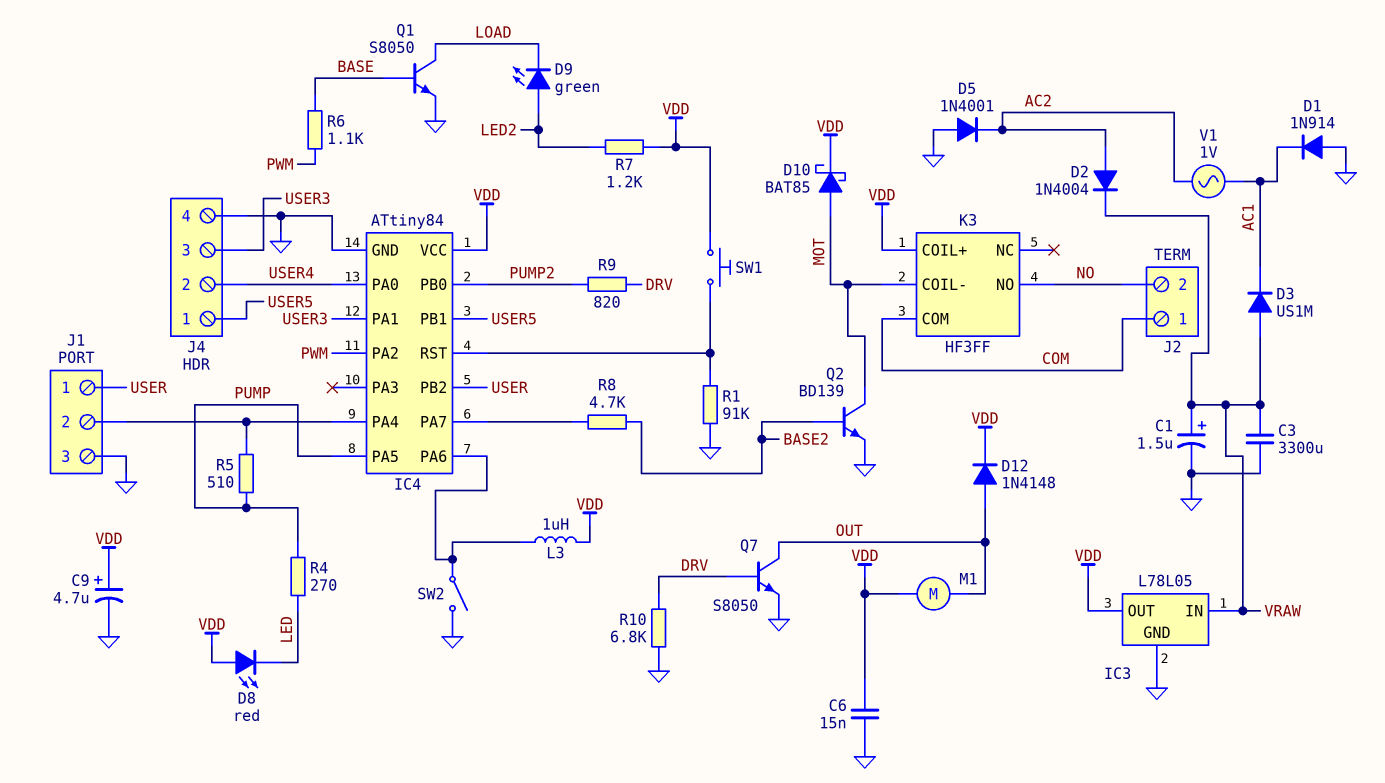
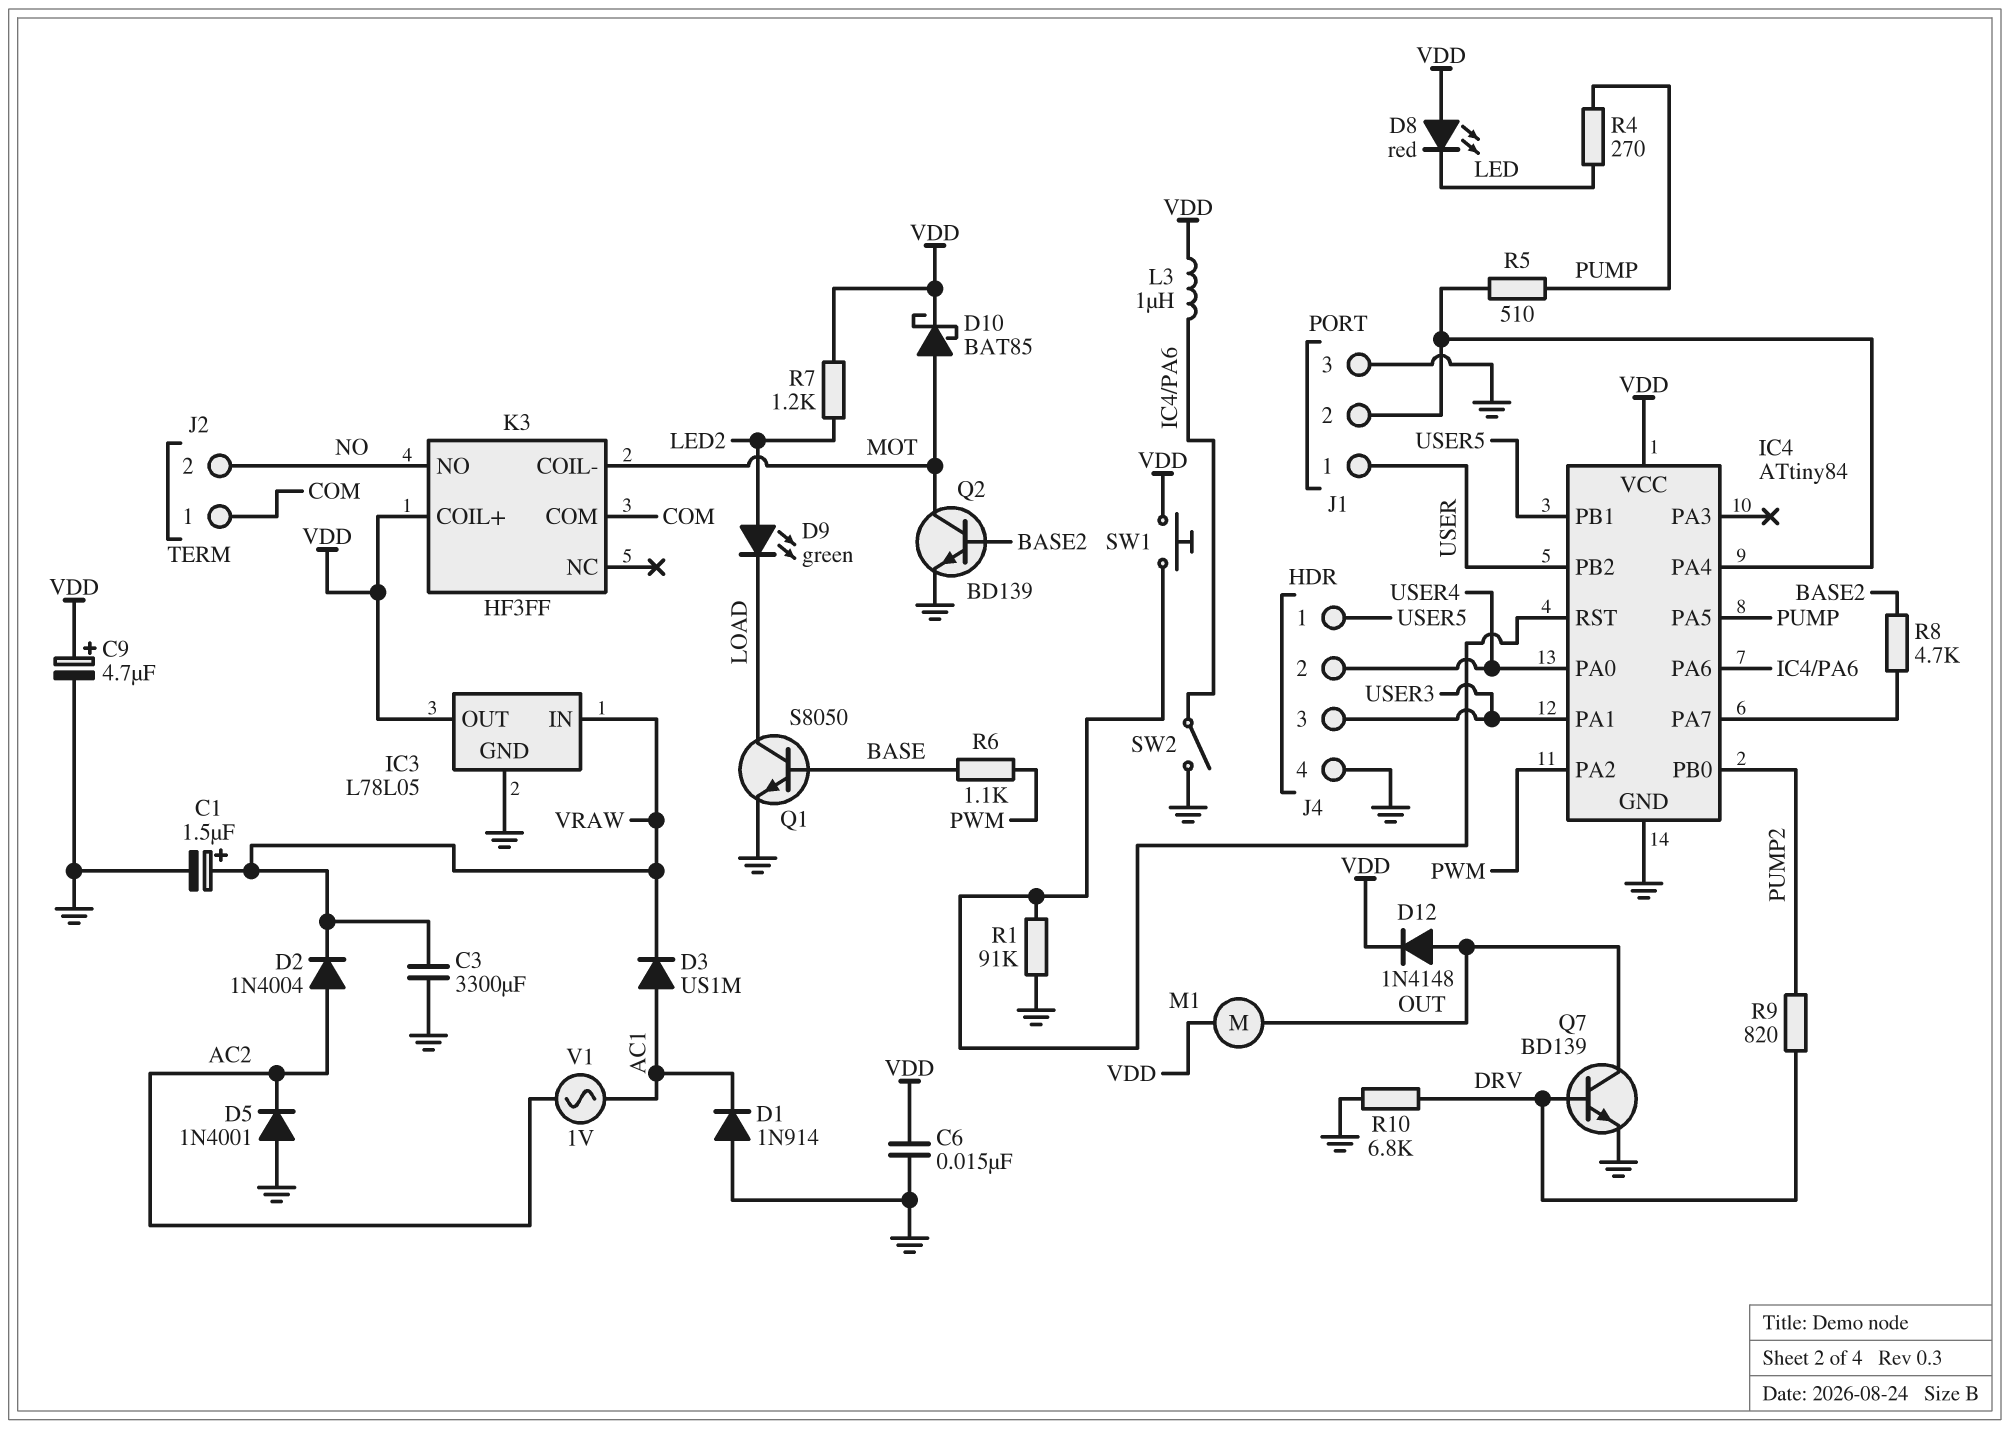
D3: diode US1M (A VRAW, K AC1) -> diode US1M (A AC1, K VRAW)
Q7: NPN S8050 (B DRV, C OUT, E GND) -> NPN BD139 (B DRV, C OUT, E GND)

